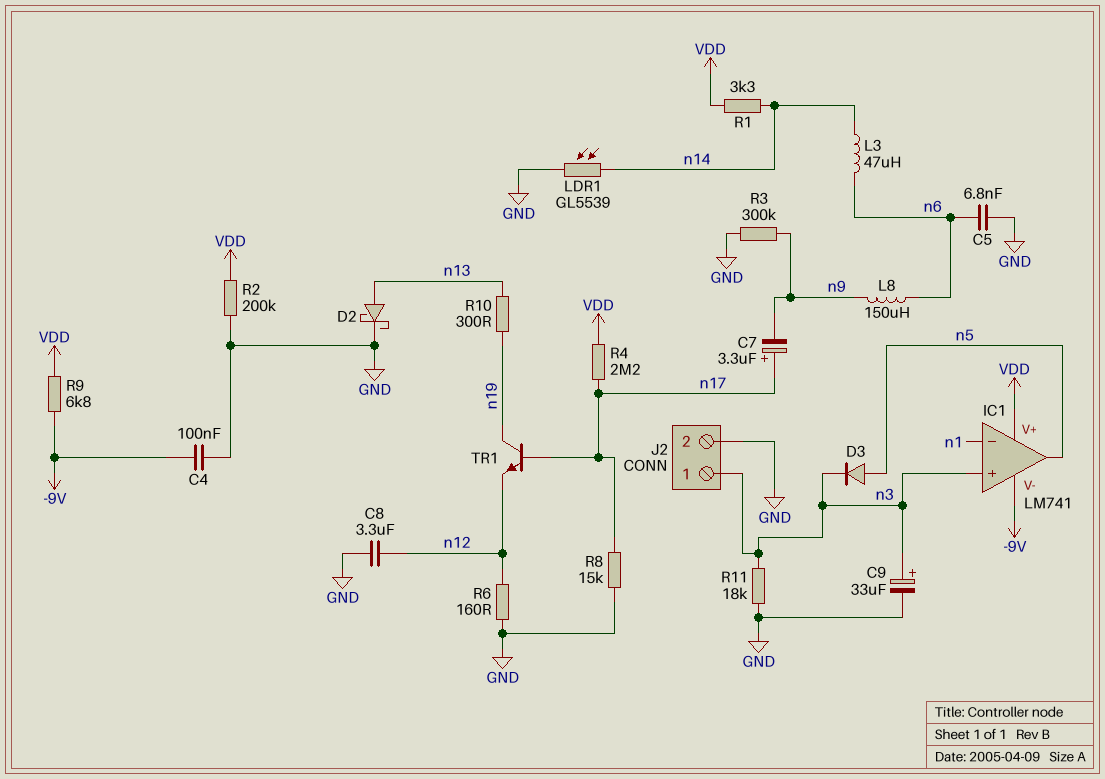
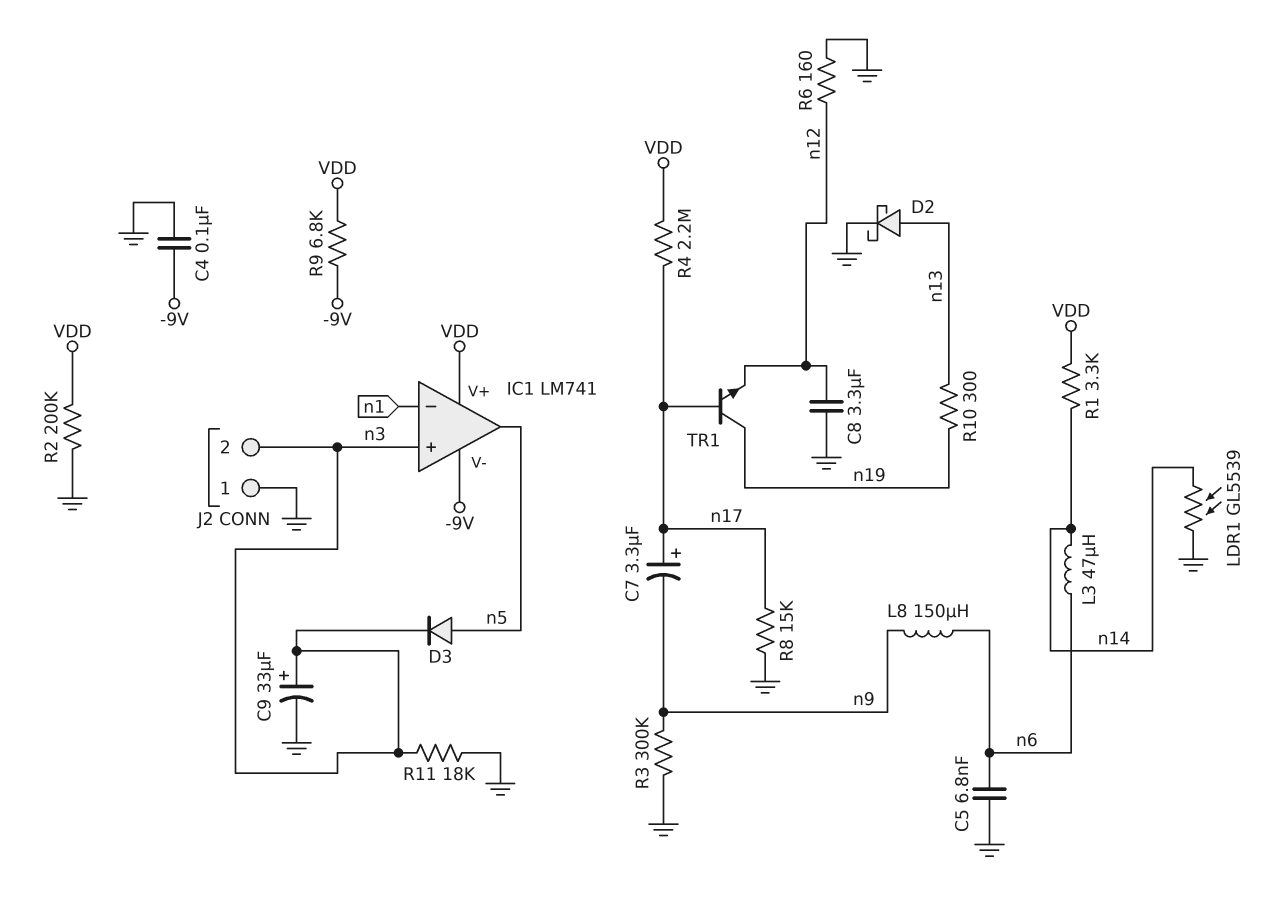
J2 pin 1: n3 -> GND
J2 pin 2: GND -> n3

